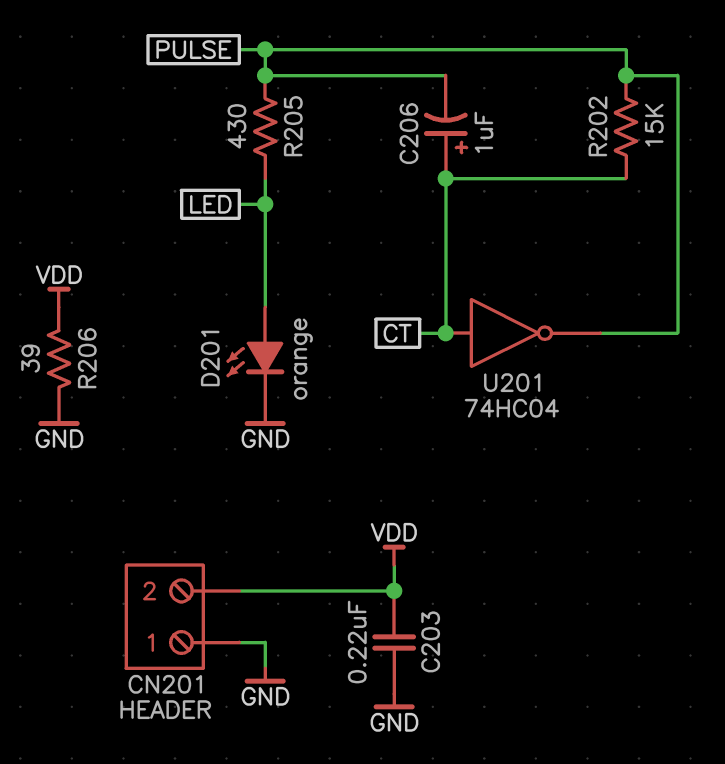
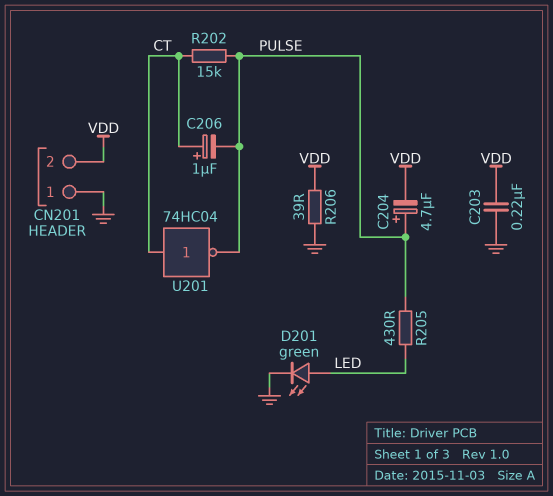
C204: none -> 4.7uF (plus PULSE, minus VDD)
D201: LED orange (A LED, K GND) -> LED green (A LED, K GND)

